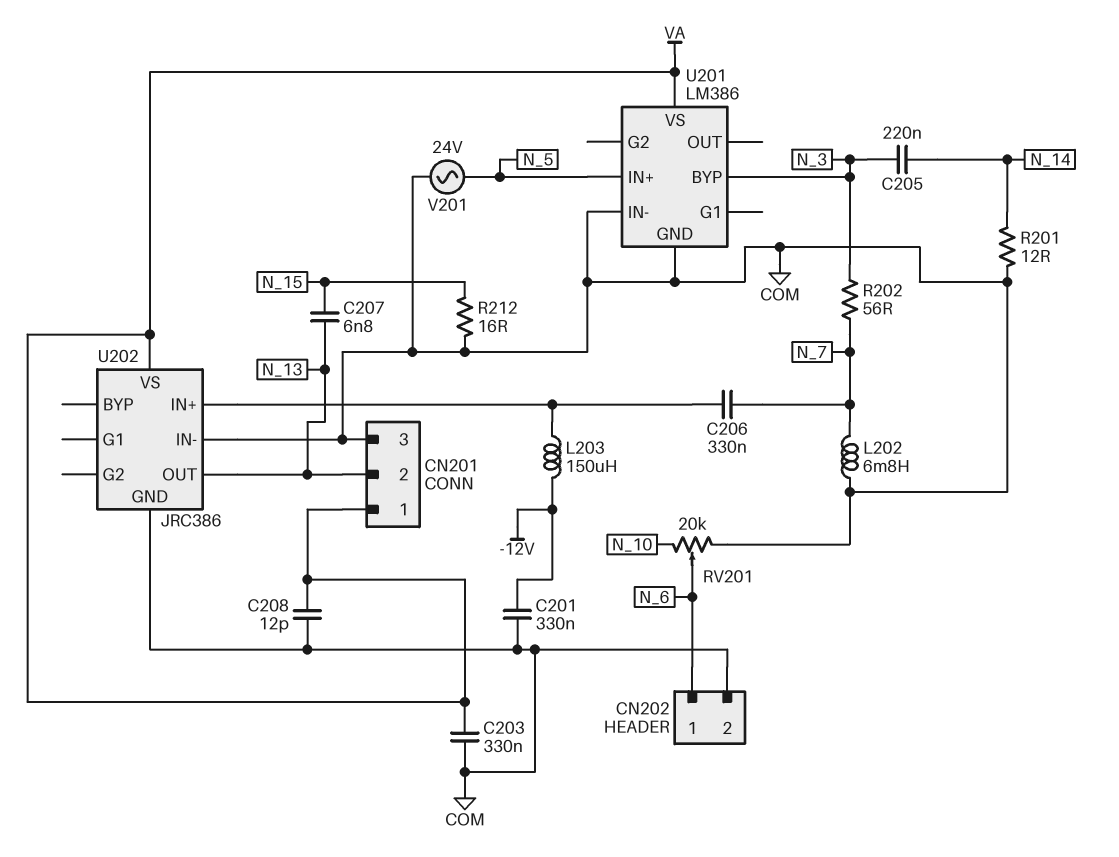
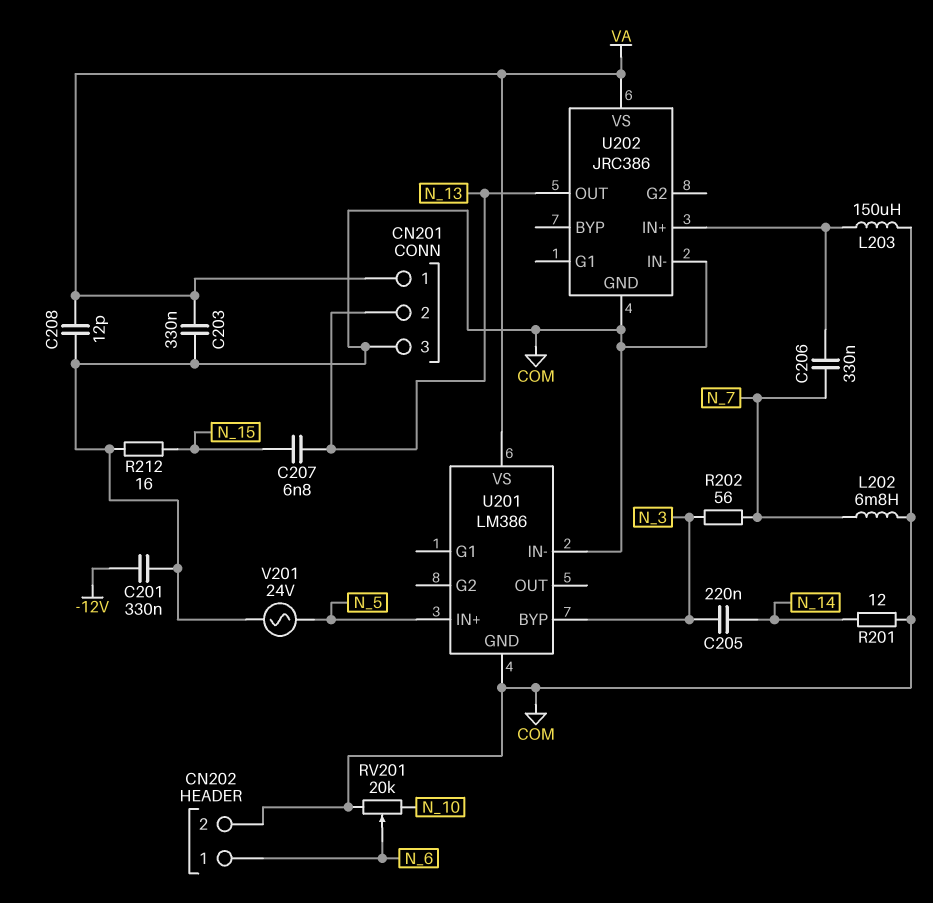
L203: 150uH (-12V, U202/IN+) -> 150uH (COM, U202/IN+)

